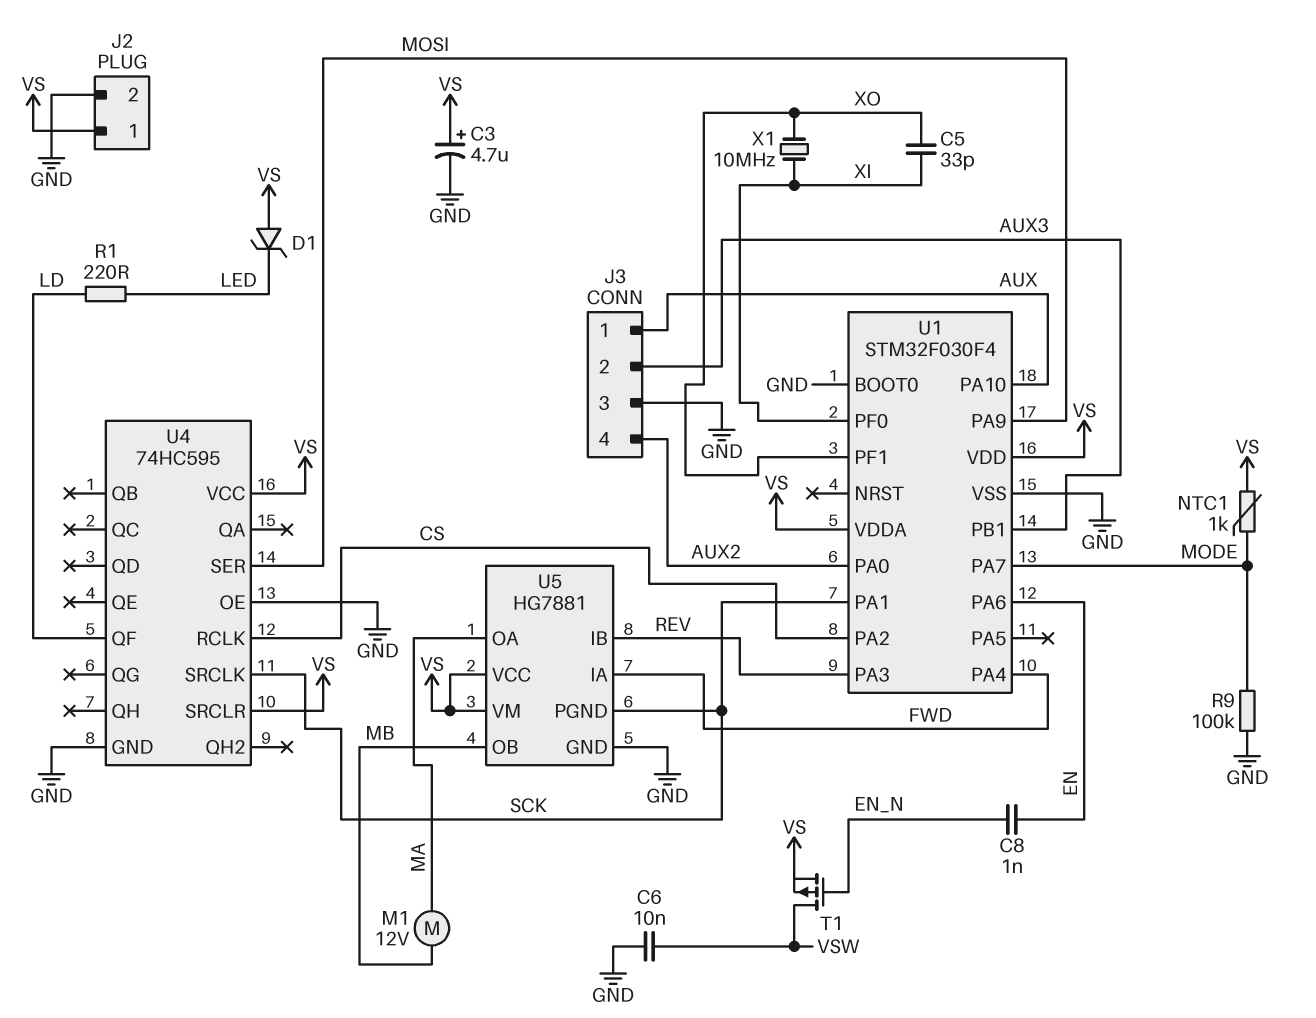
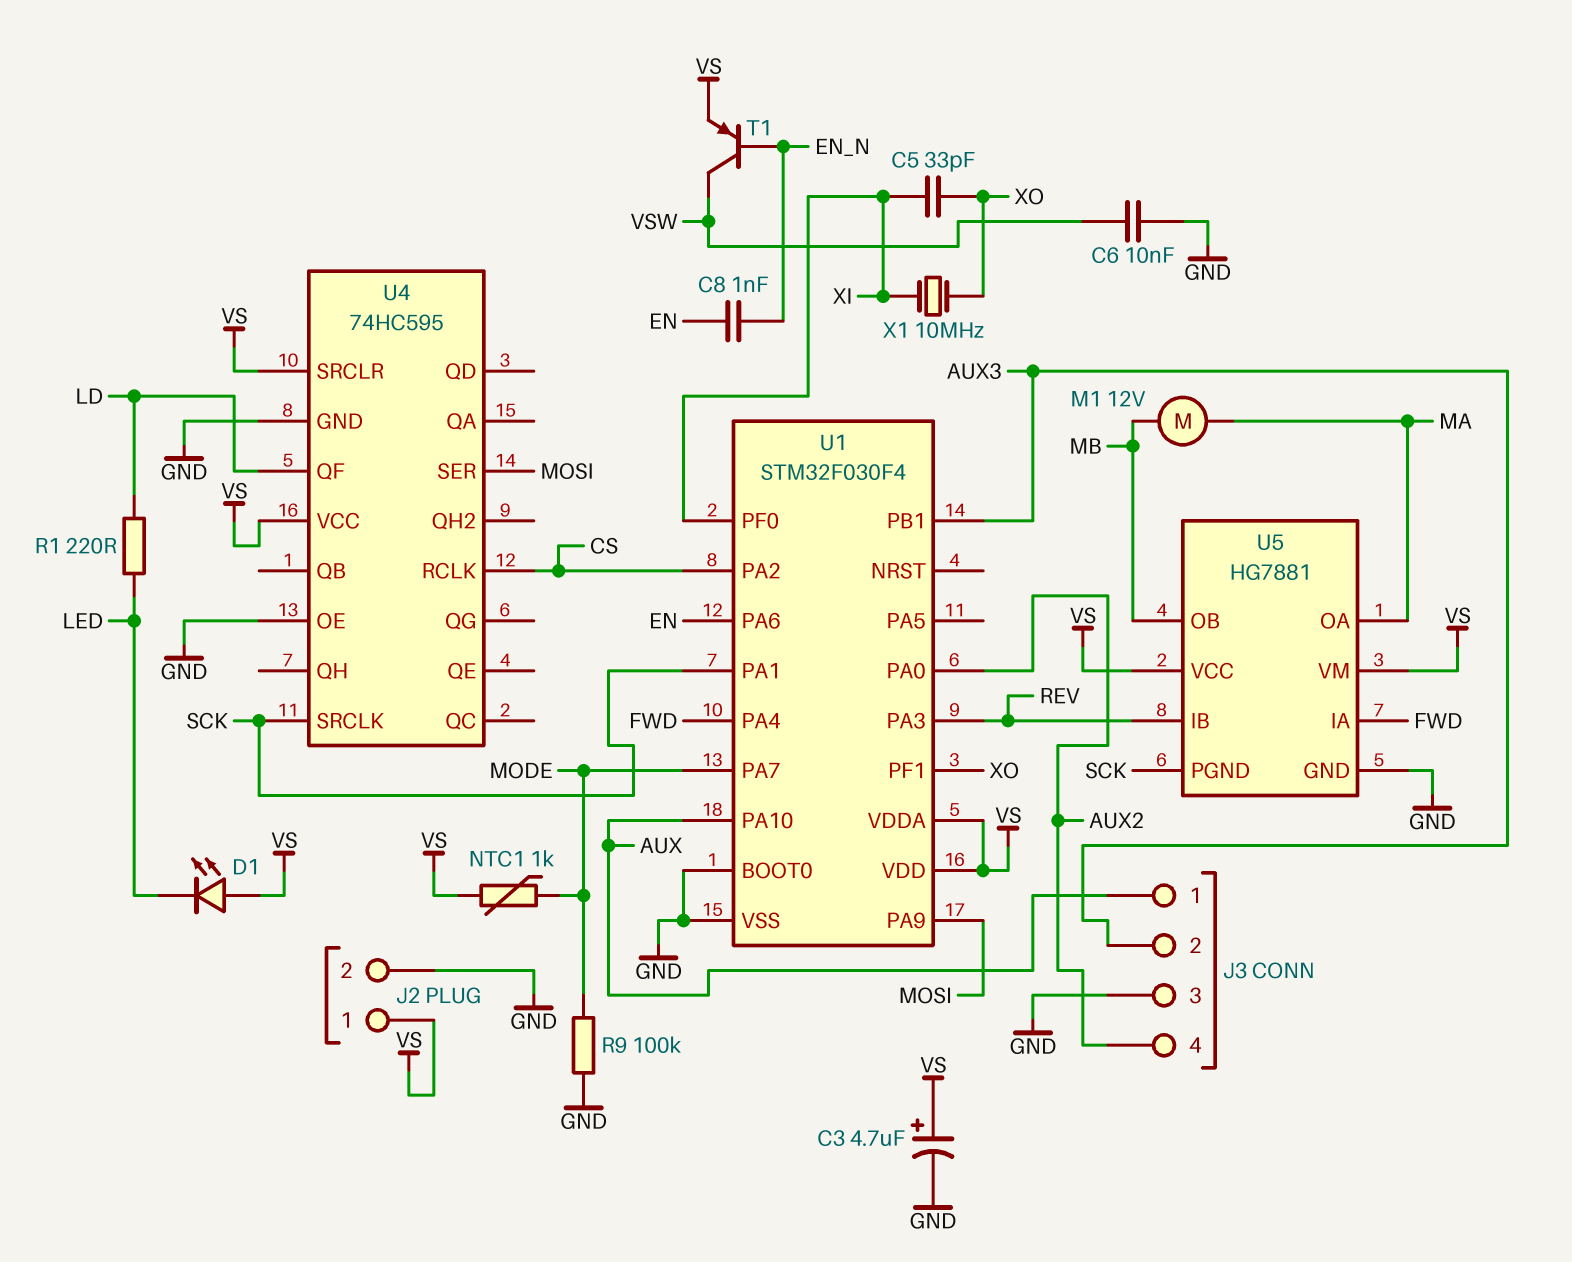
D1: zener (A VS, K LED) -> LED (A VS, K LED)
T1: PMOS (G EN_N, D VSW, S VS) -> PNP (B EN_N, C VSW, E VS)

